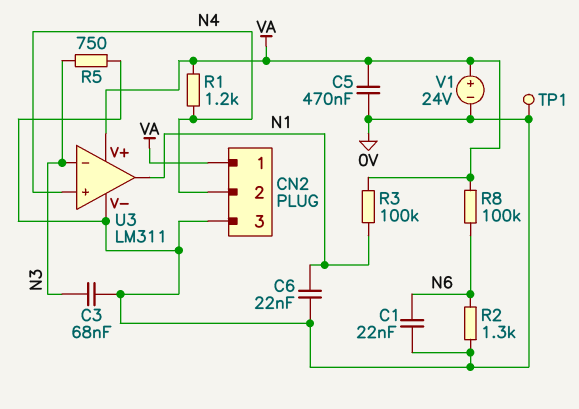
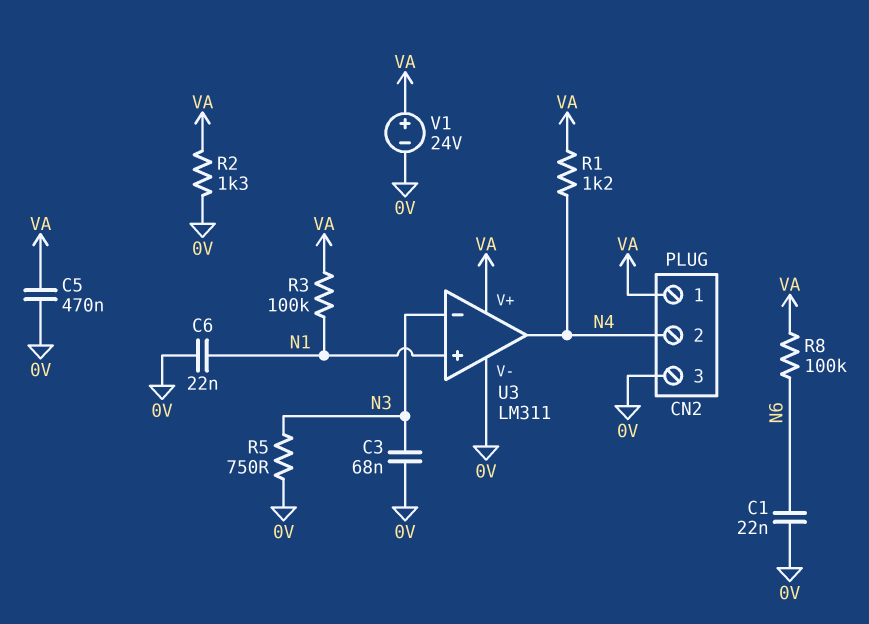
R2: 1.3k (0V, N6) -> 1.3k (0V, VA)
TP1: test point (0V) -> none
U3 pin in+: N4 -> N1
U3 pin out: N1 -> N4

